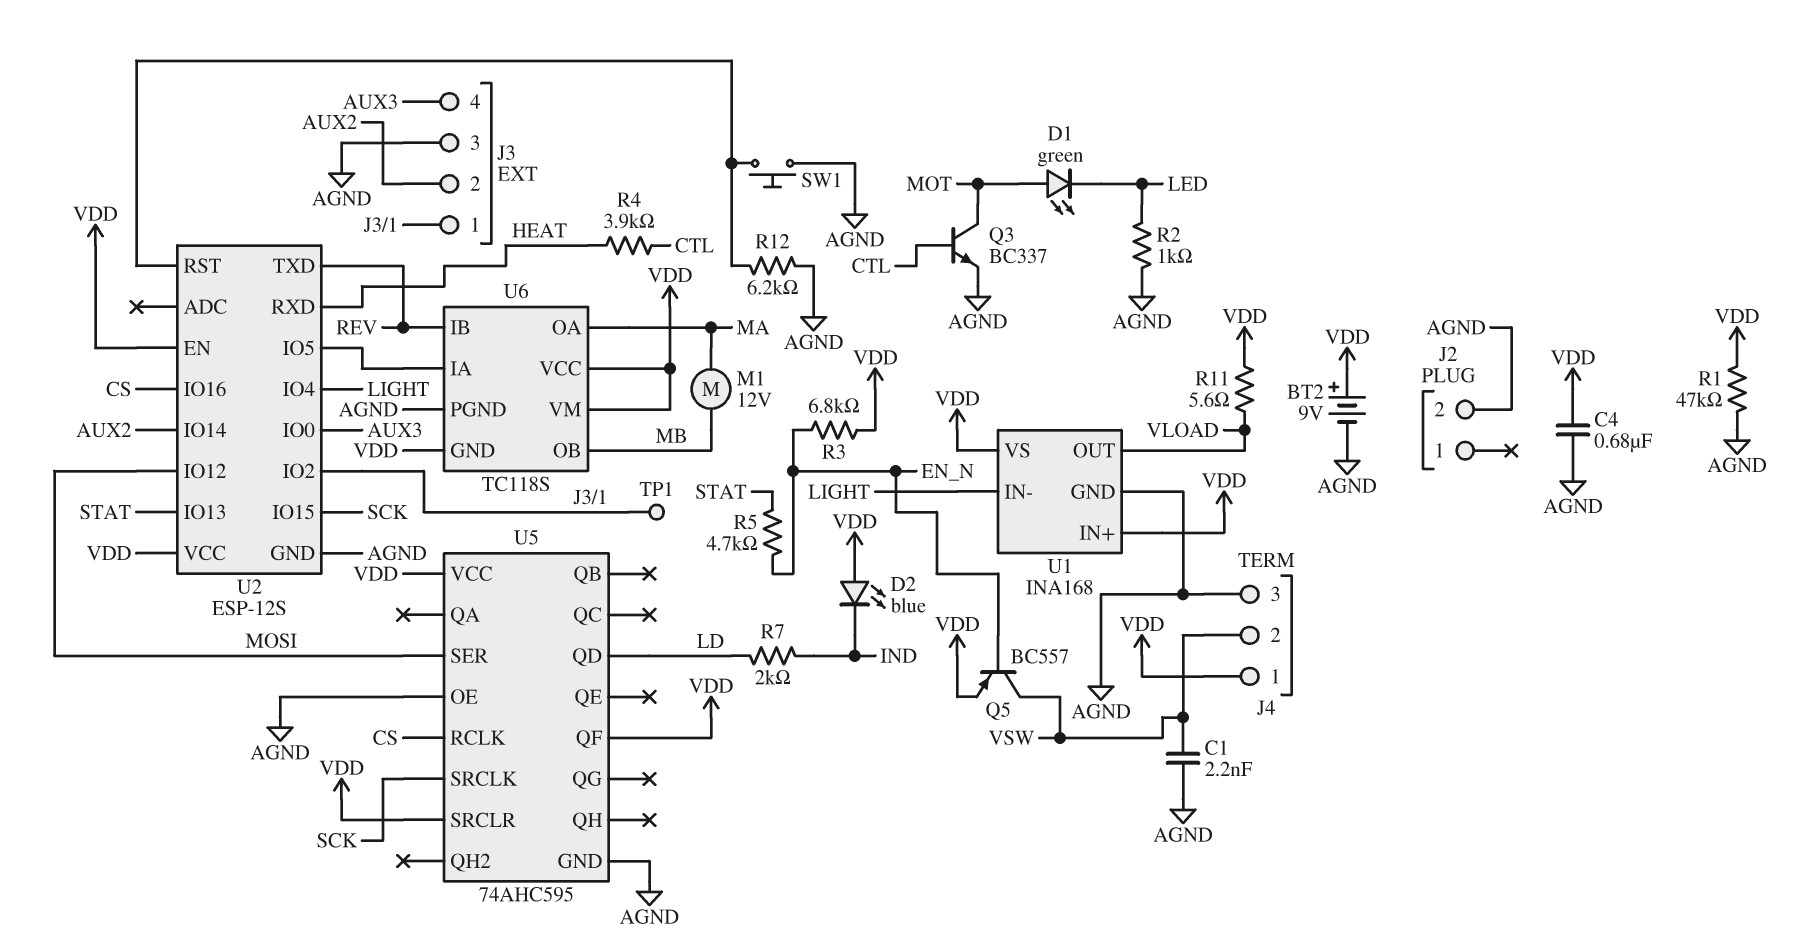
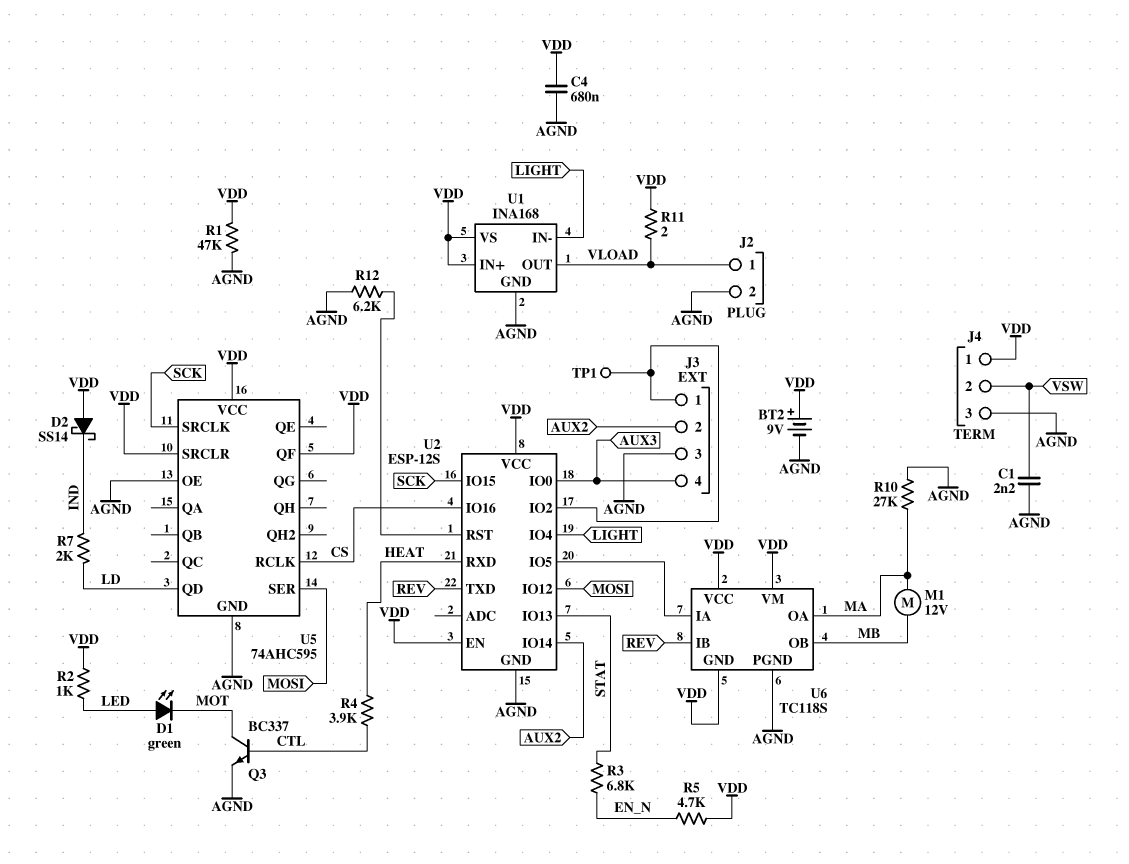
D1: LED green (A MOT, K LED) -> LED green (A LED, K MOT)
D2: LED blue (A VDD, K IND) -> schottky SS14 (A VDD, K IND)
J2 pin 1: none -> VLOAD
Q5: PNP BC557 (B EN_N, C VSW, E VDD) -> none
R2: 1k (AGND, LED) -> 1k (LED, VDD)
R3: 6.8k (EN_N, VDD) -> 6.8k (EN_N, STAT)
R5: 4.7k (EN_N, STAT) -> 4.7k (EN_N, VDD)
R10: none -> 27k (AGND, MA)
R11: 5.6 (VDD, VLOAD) -> 2 (VDD, VLOAD)
SW1: button (AGND, U2/RST) -> none

